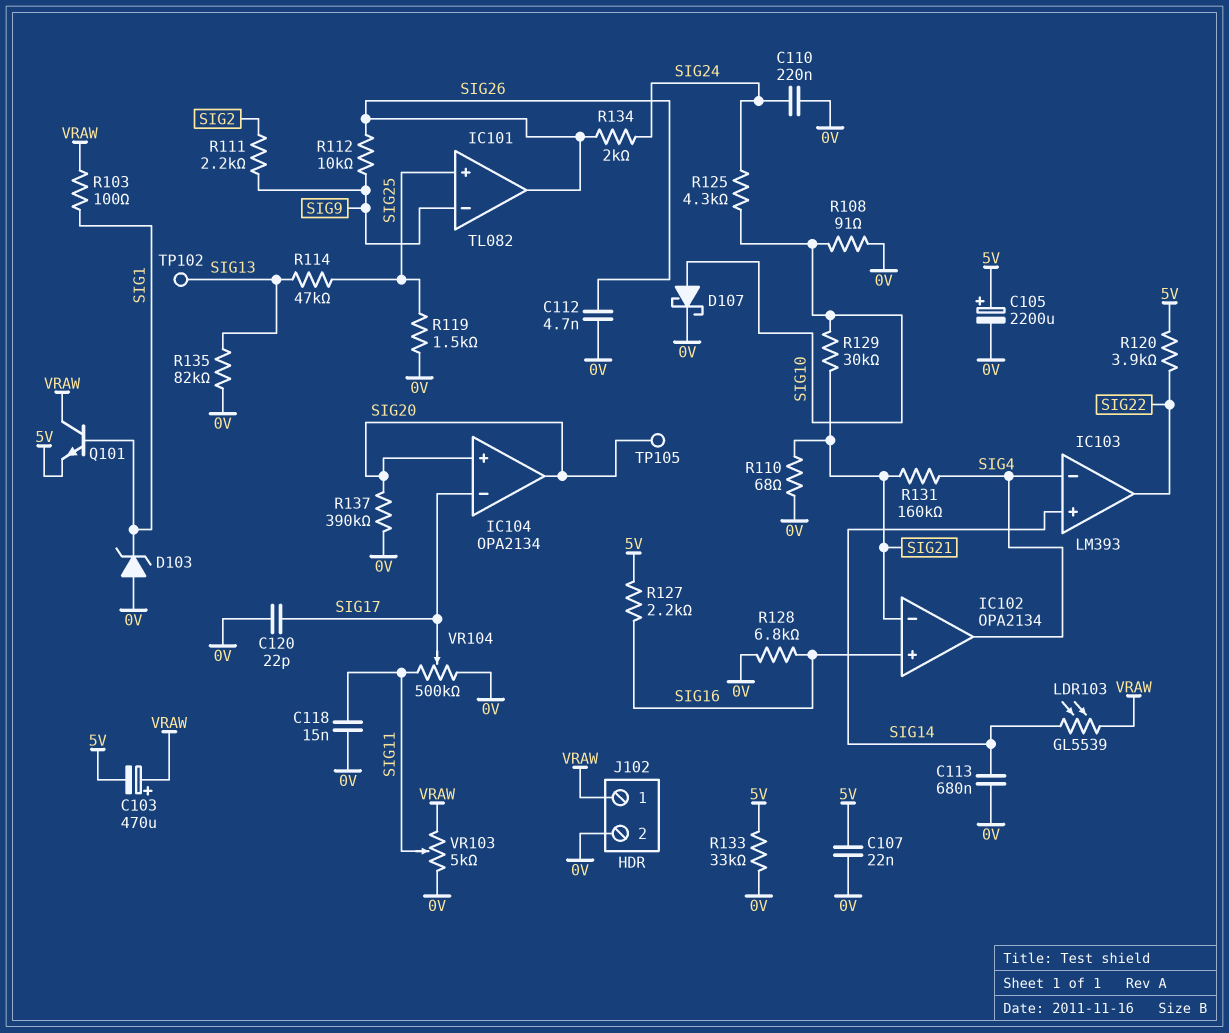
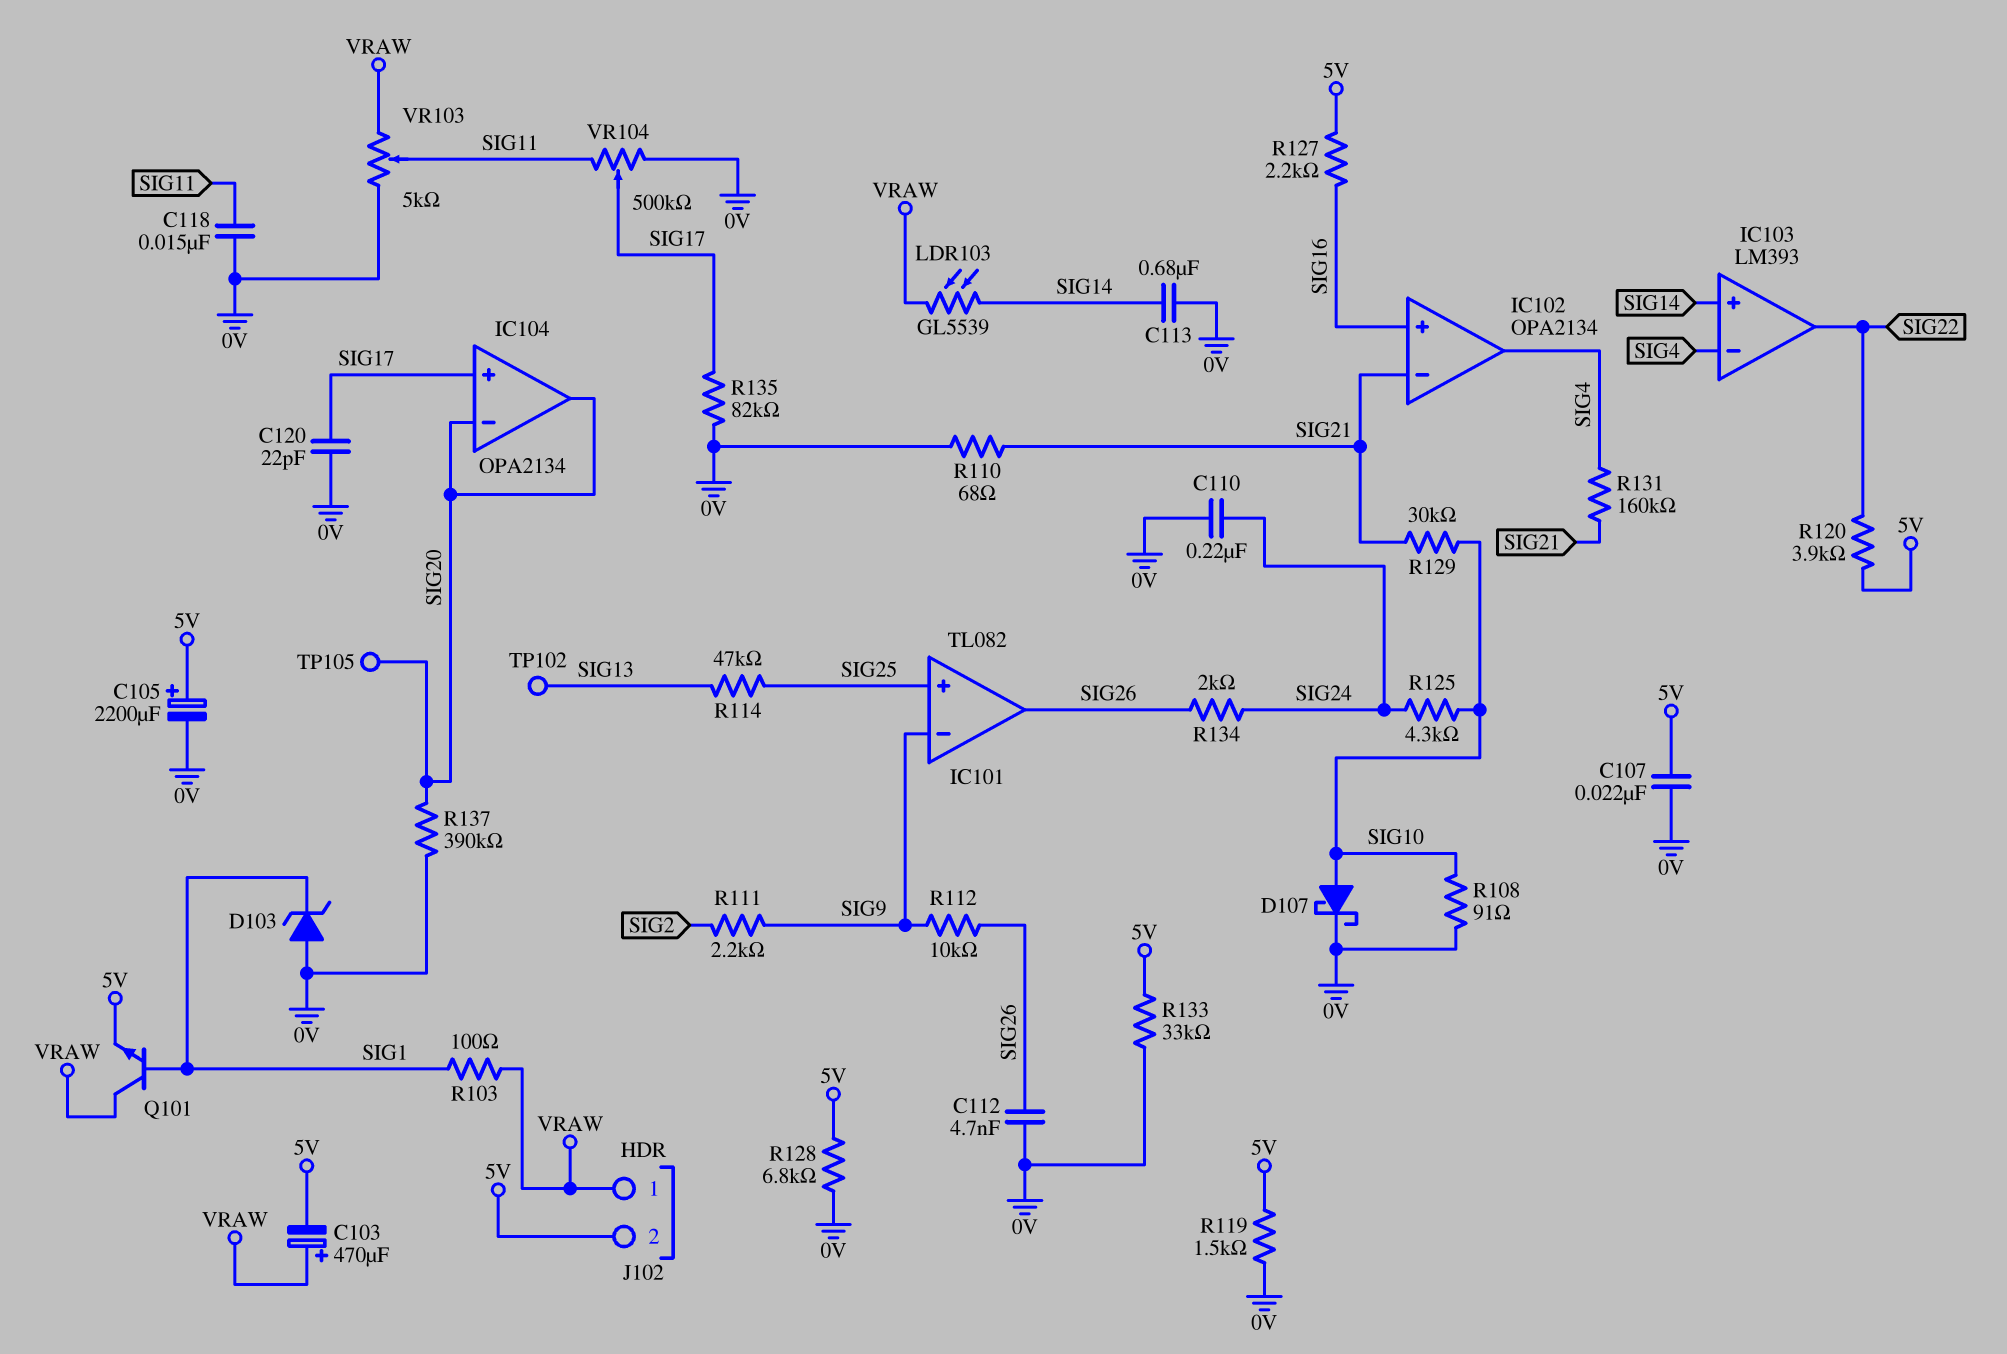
IC104 pin in+: SIG20 -> SIG17
IC104 pin in-: SIG17 -> SIG20
J102 pin 2: 0V -> 5V
R119: 1.5k (0V, SIG25) -> 1.5k (0V, 5V)
R128: 6.8k (0V, SIG16) -> 6.8k (0V, 5V)
R135: 82k (0V, SIG13) -> 82k (0V, SIG17)

